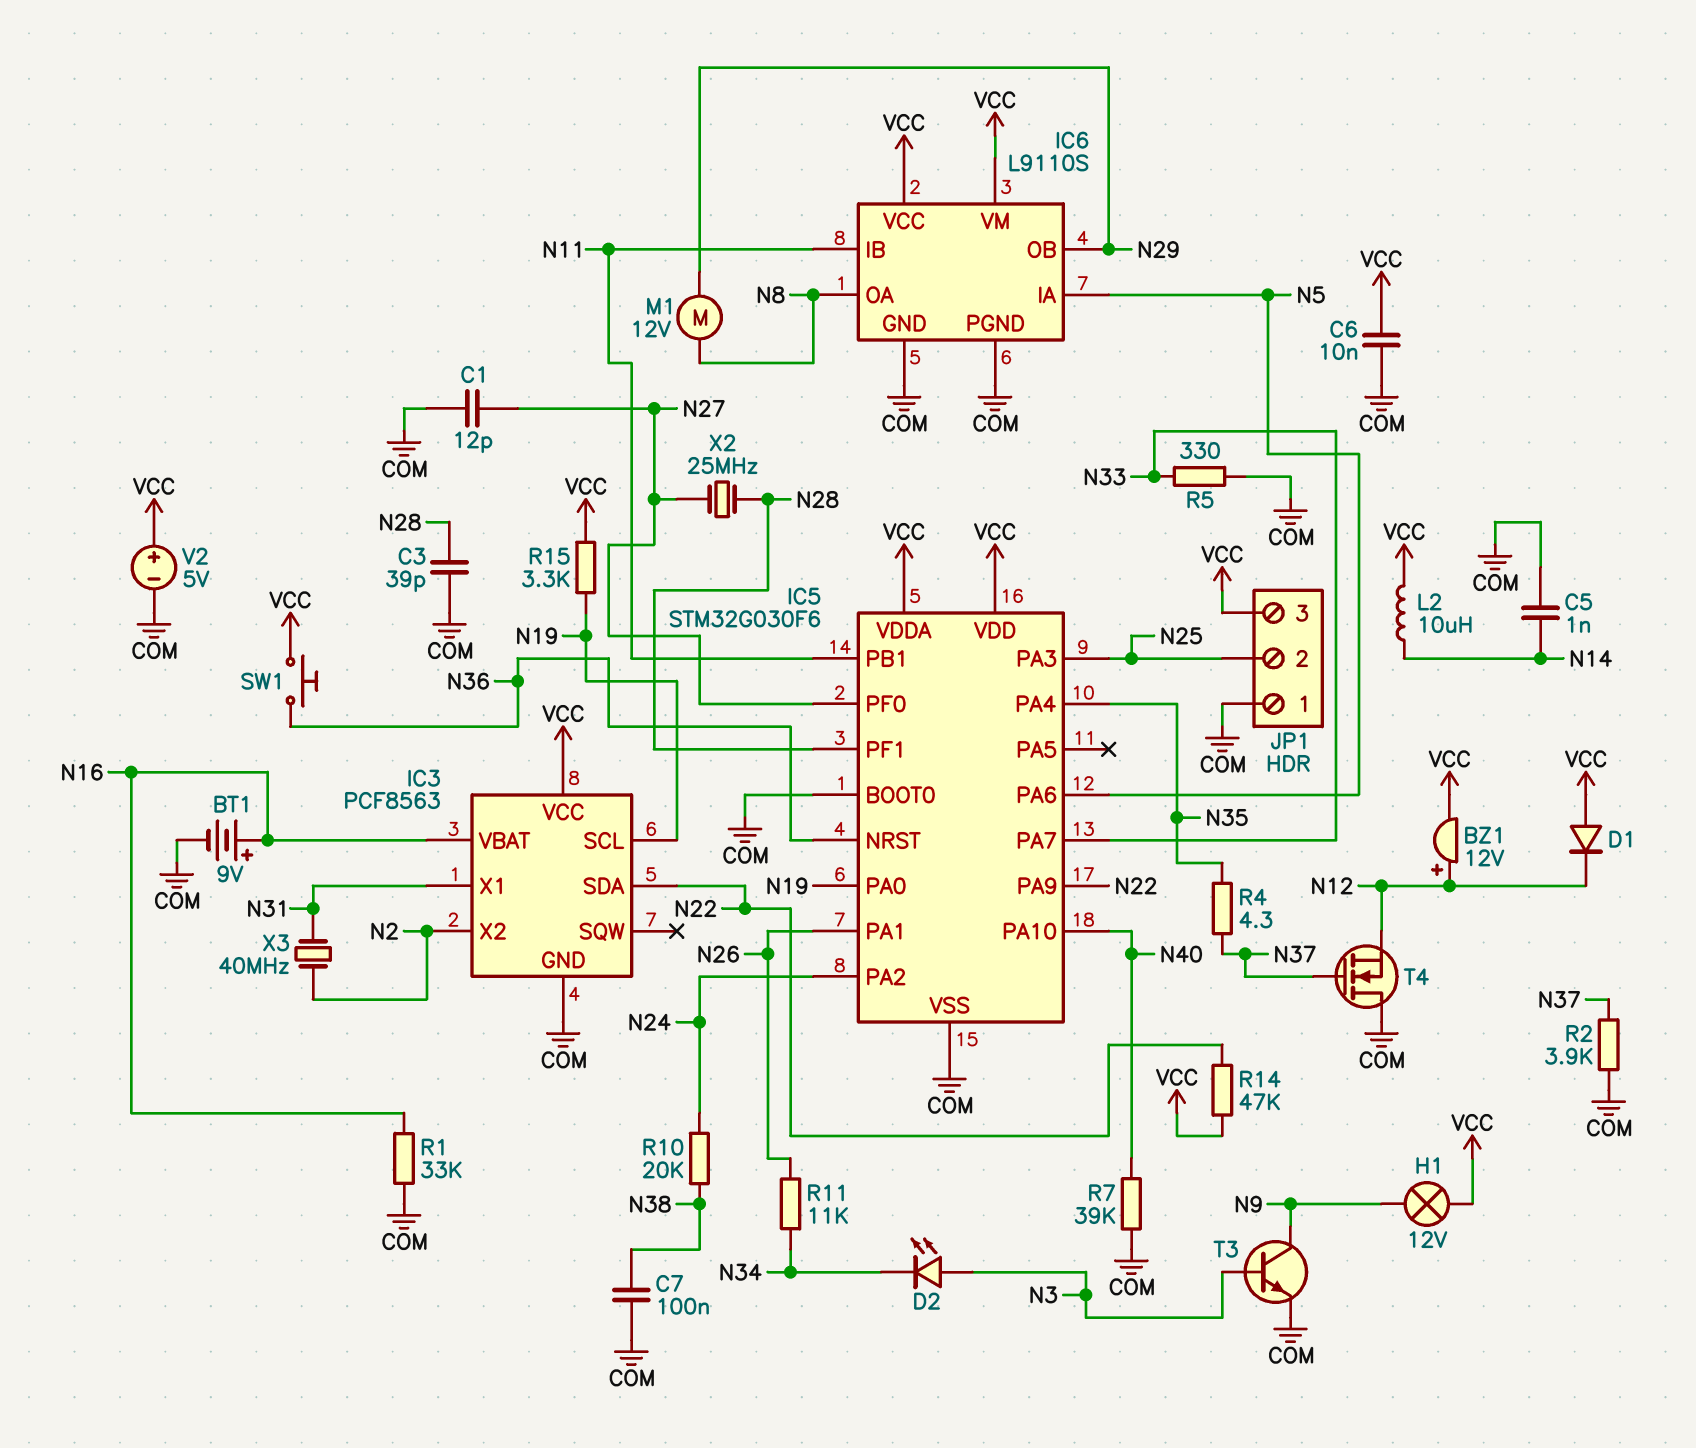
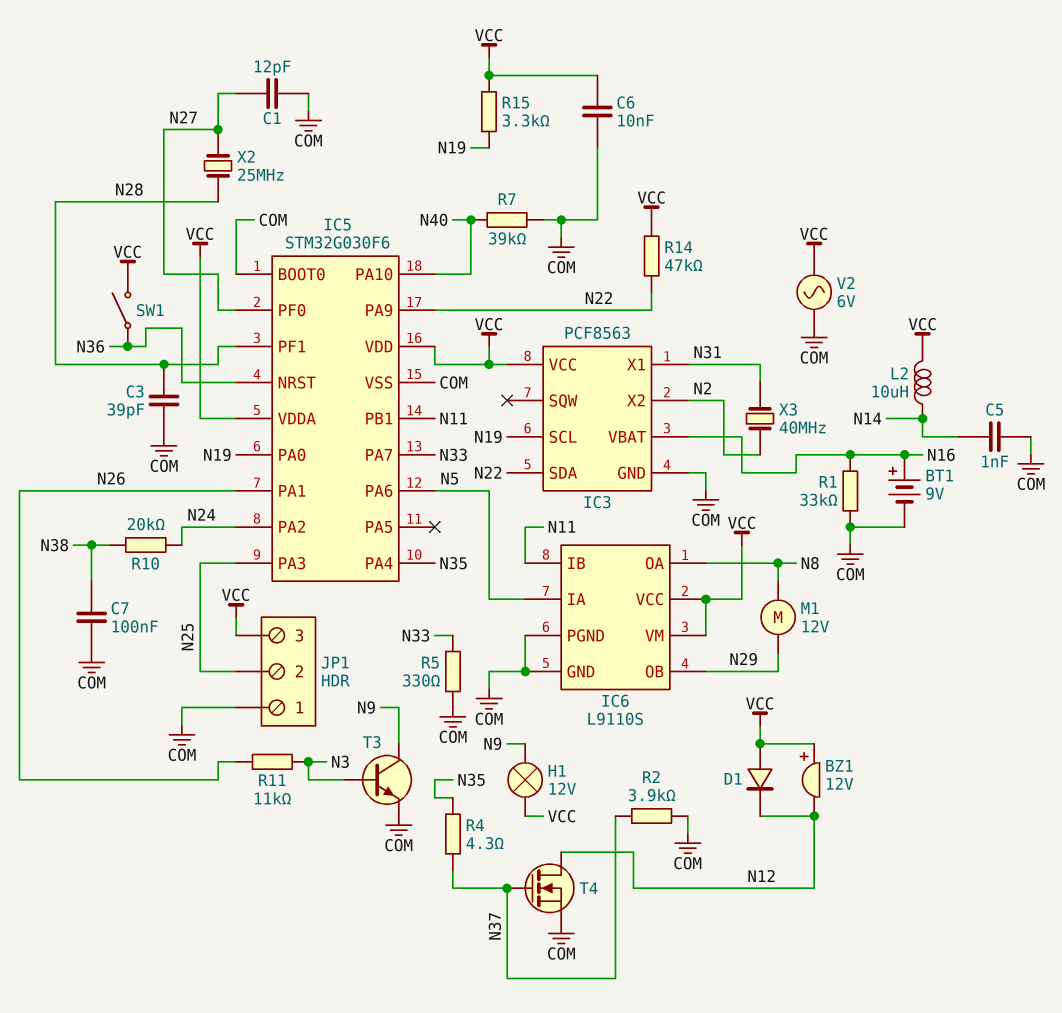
BZ1: buzzer 12V (plus N12, minus VCC) -> buzzer 12V (plus VCC, minus N12)
D2: LED (A N3, K N34) -> none
R11: 11k (N26, N34) -> 11k (N3, N26)
SW1: button (N36, VCC) -> switch (N36, VCC)
T4: NMOS (G N37, D COM, S N12) -> NMOS (G N37, D N12, S COM)
V2: 5V (plus VCC, minus COM) -> AC 6V (COM, VCC)

